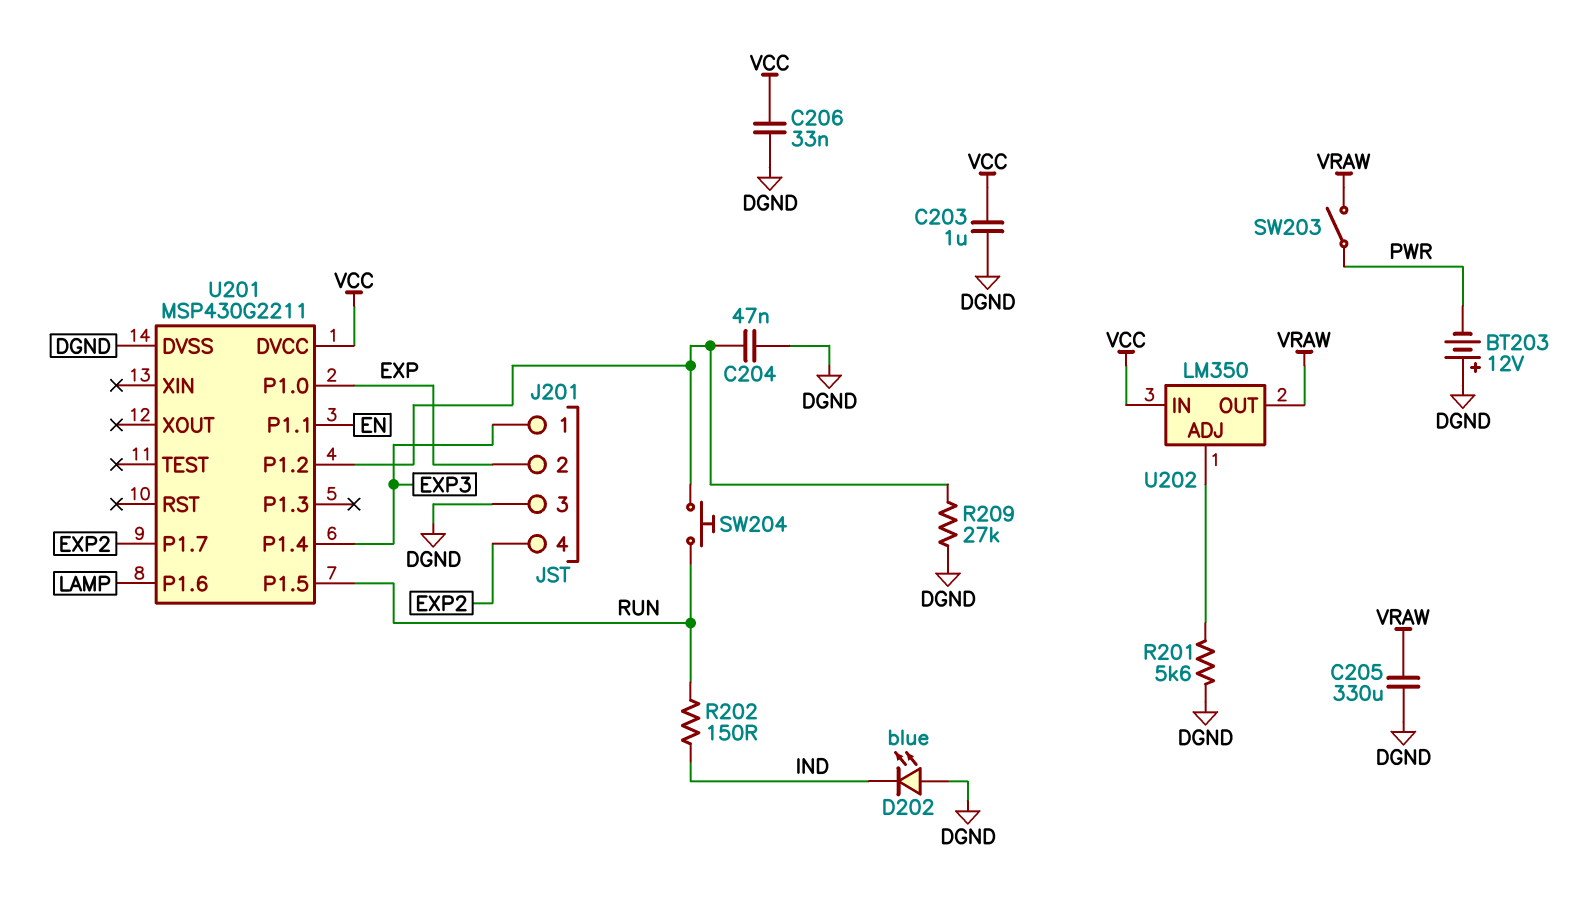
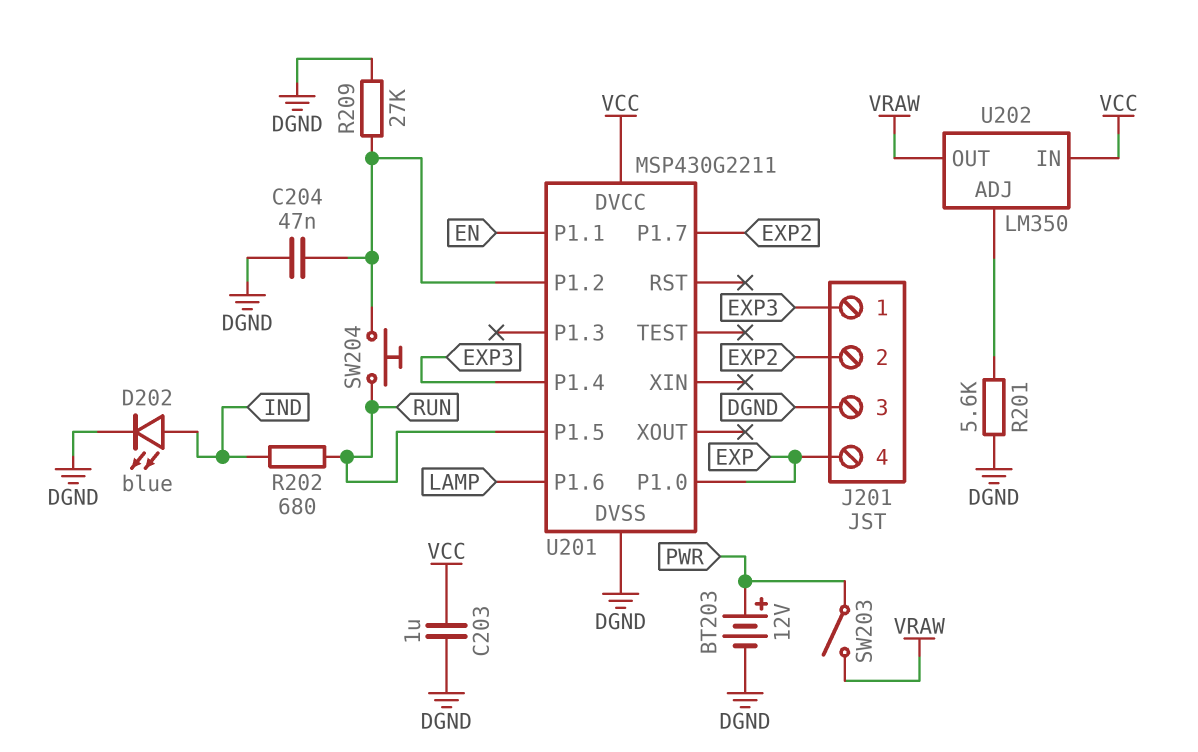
BT203: 12V (plus DGND, minus PWR) -> 12V (plus PWR, minus DGND)
C205: 330uF (DGND, VRAW) -> none
C206: 33nF (DGND, VCC) -> none
D202: LED blue (A DGND, K IND) -> LED blue (A IND, K DGND)
J201 pin 2: EXP -> EXP2
J201 pin 4: EXP2 -> EXP
R202: 150 (IND, RUN) -> 680 (IND, RUN)

